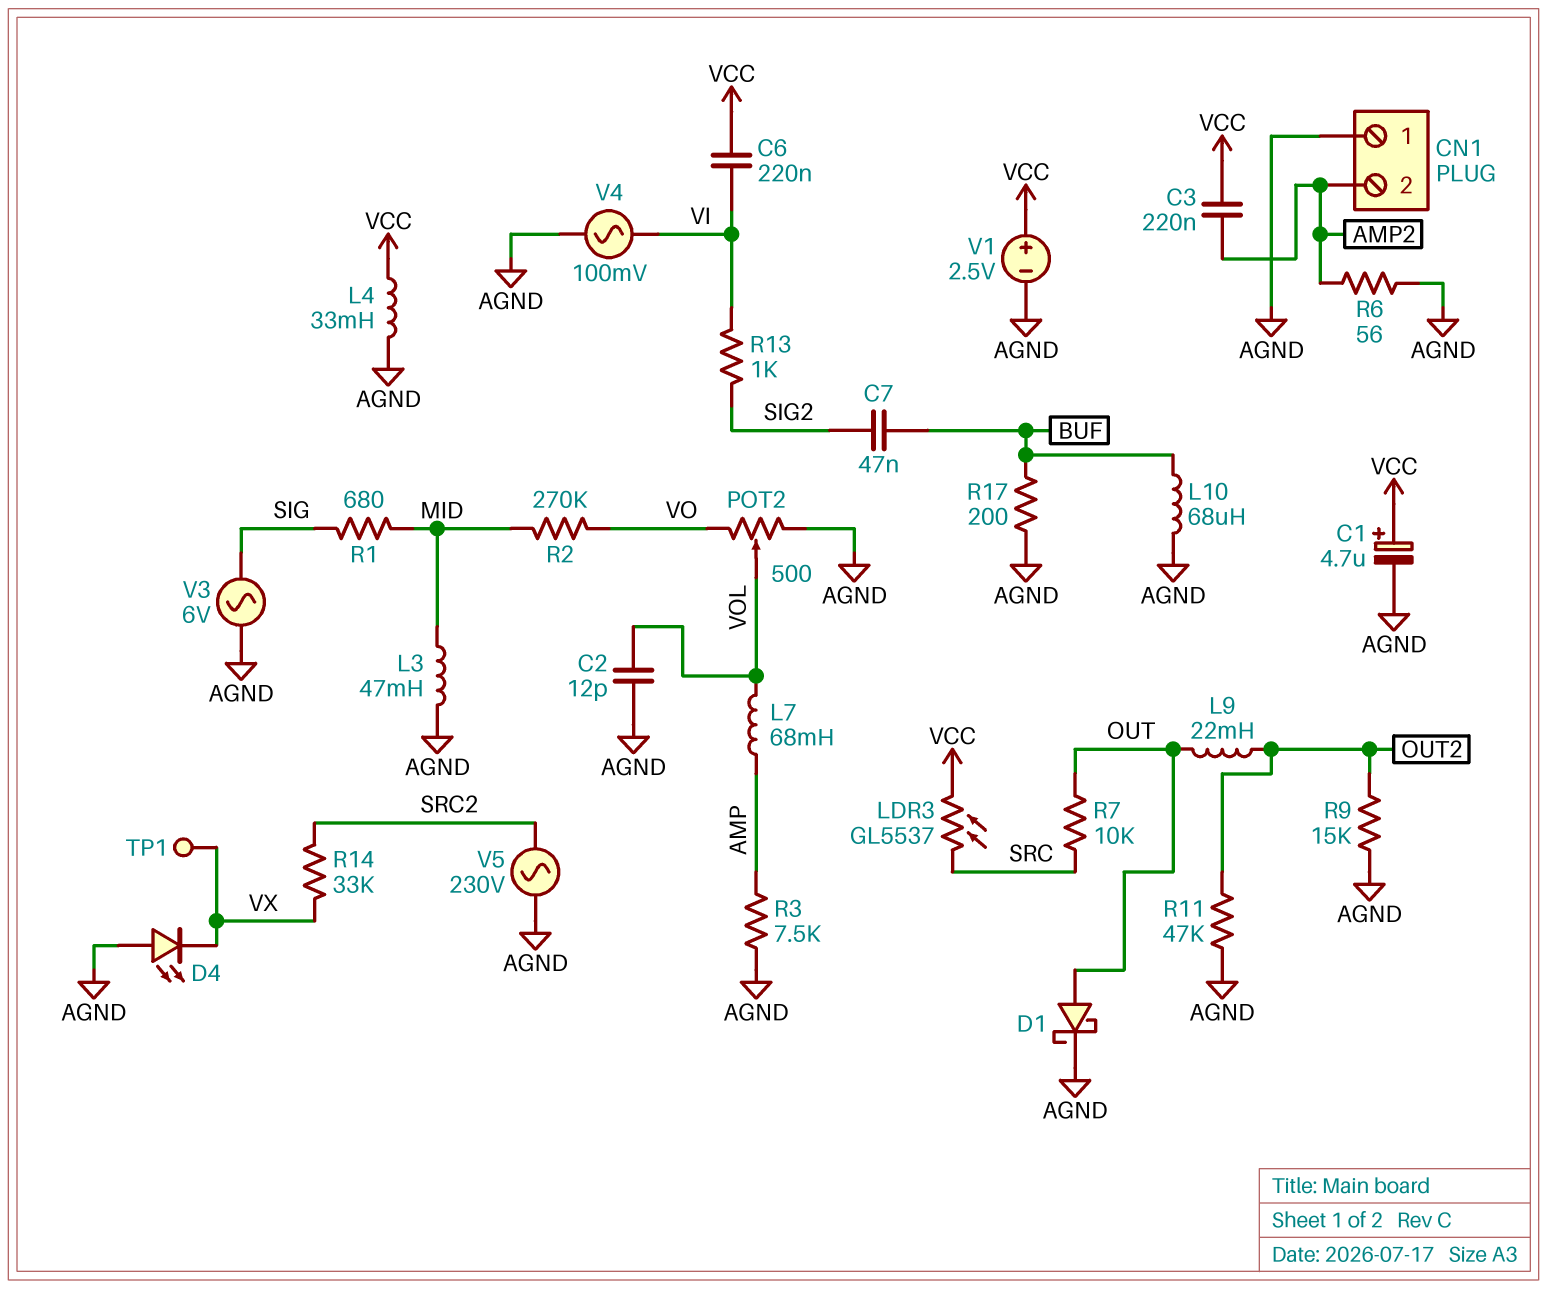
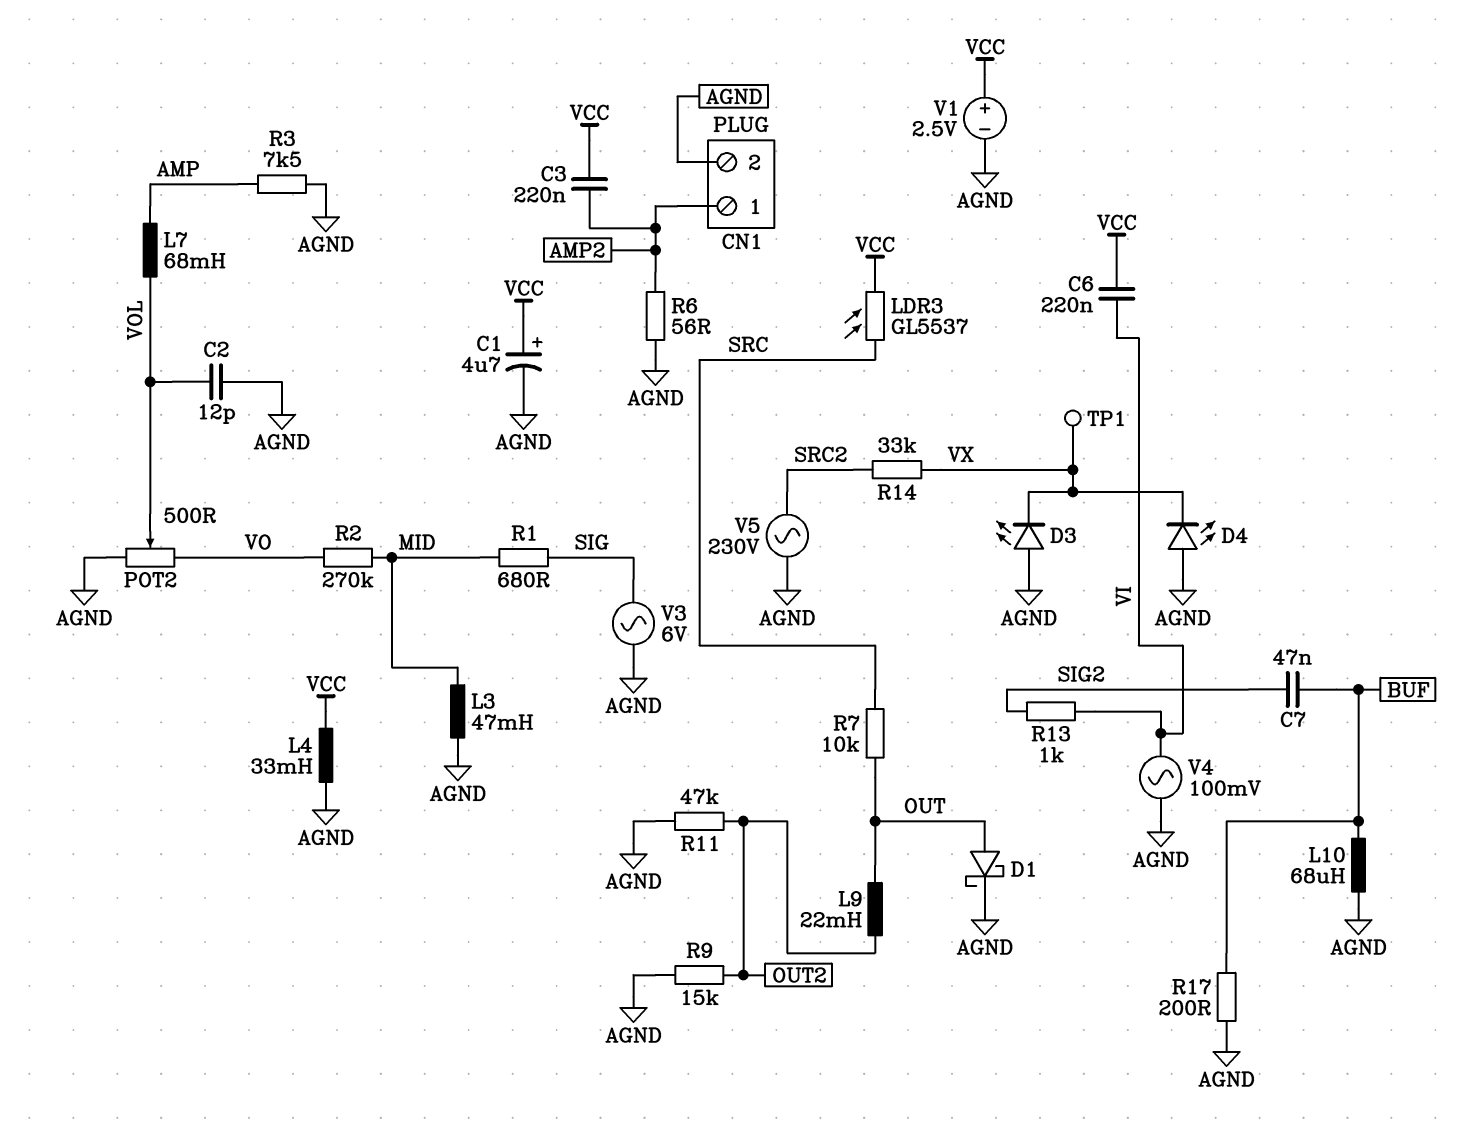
CN1 pin 1: AGND -> AMP2
CN1 pin 2: AMP2 -> AGND
D3: none -> LED (A AGND, K VX)

